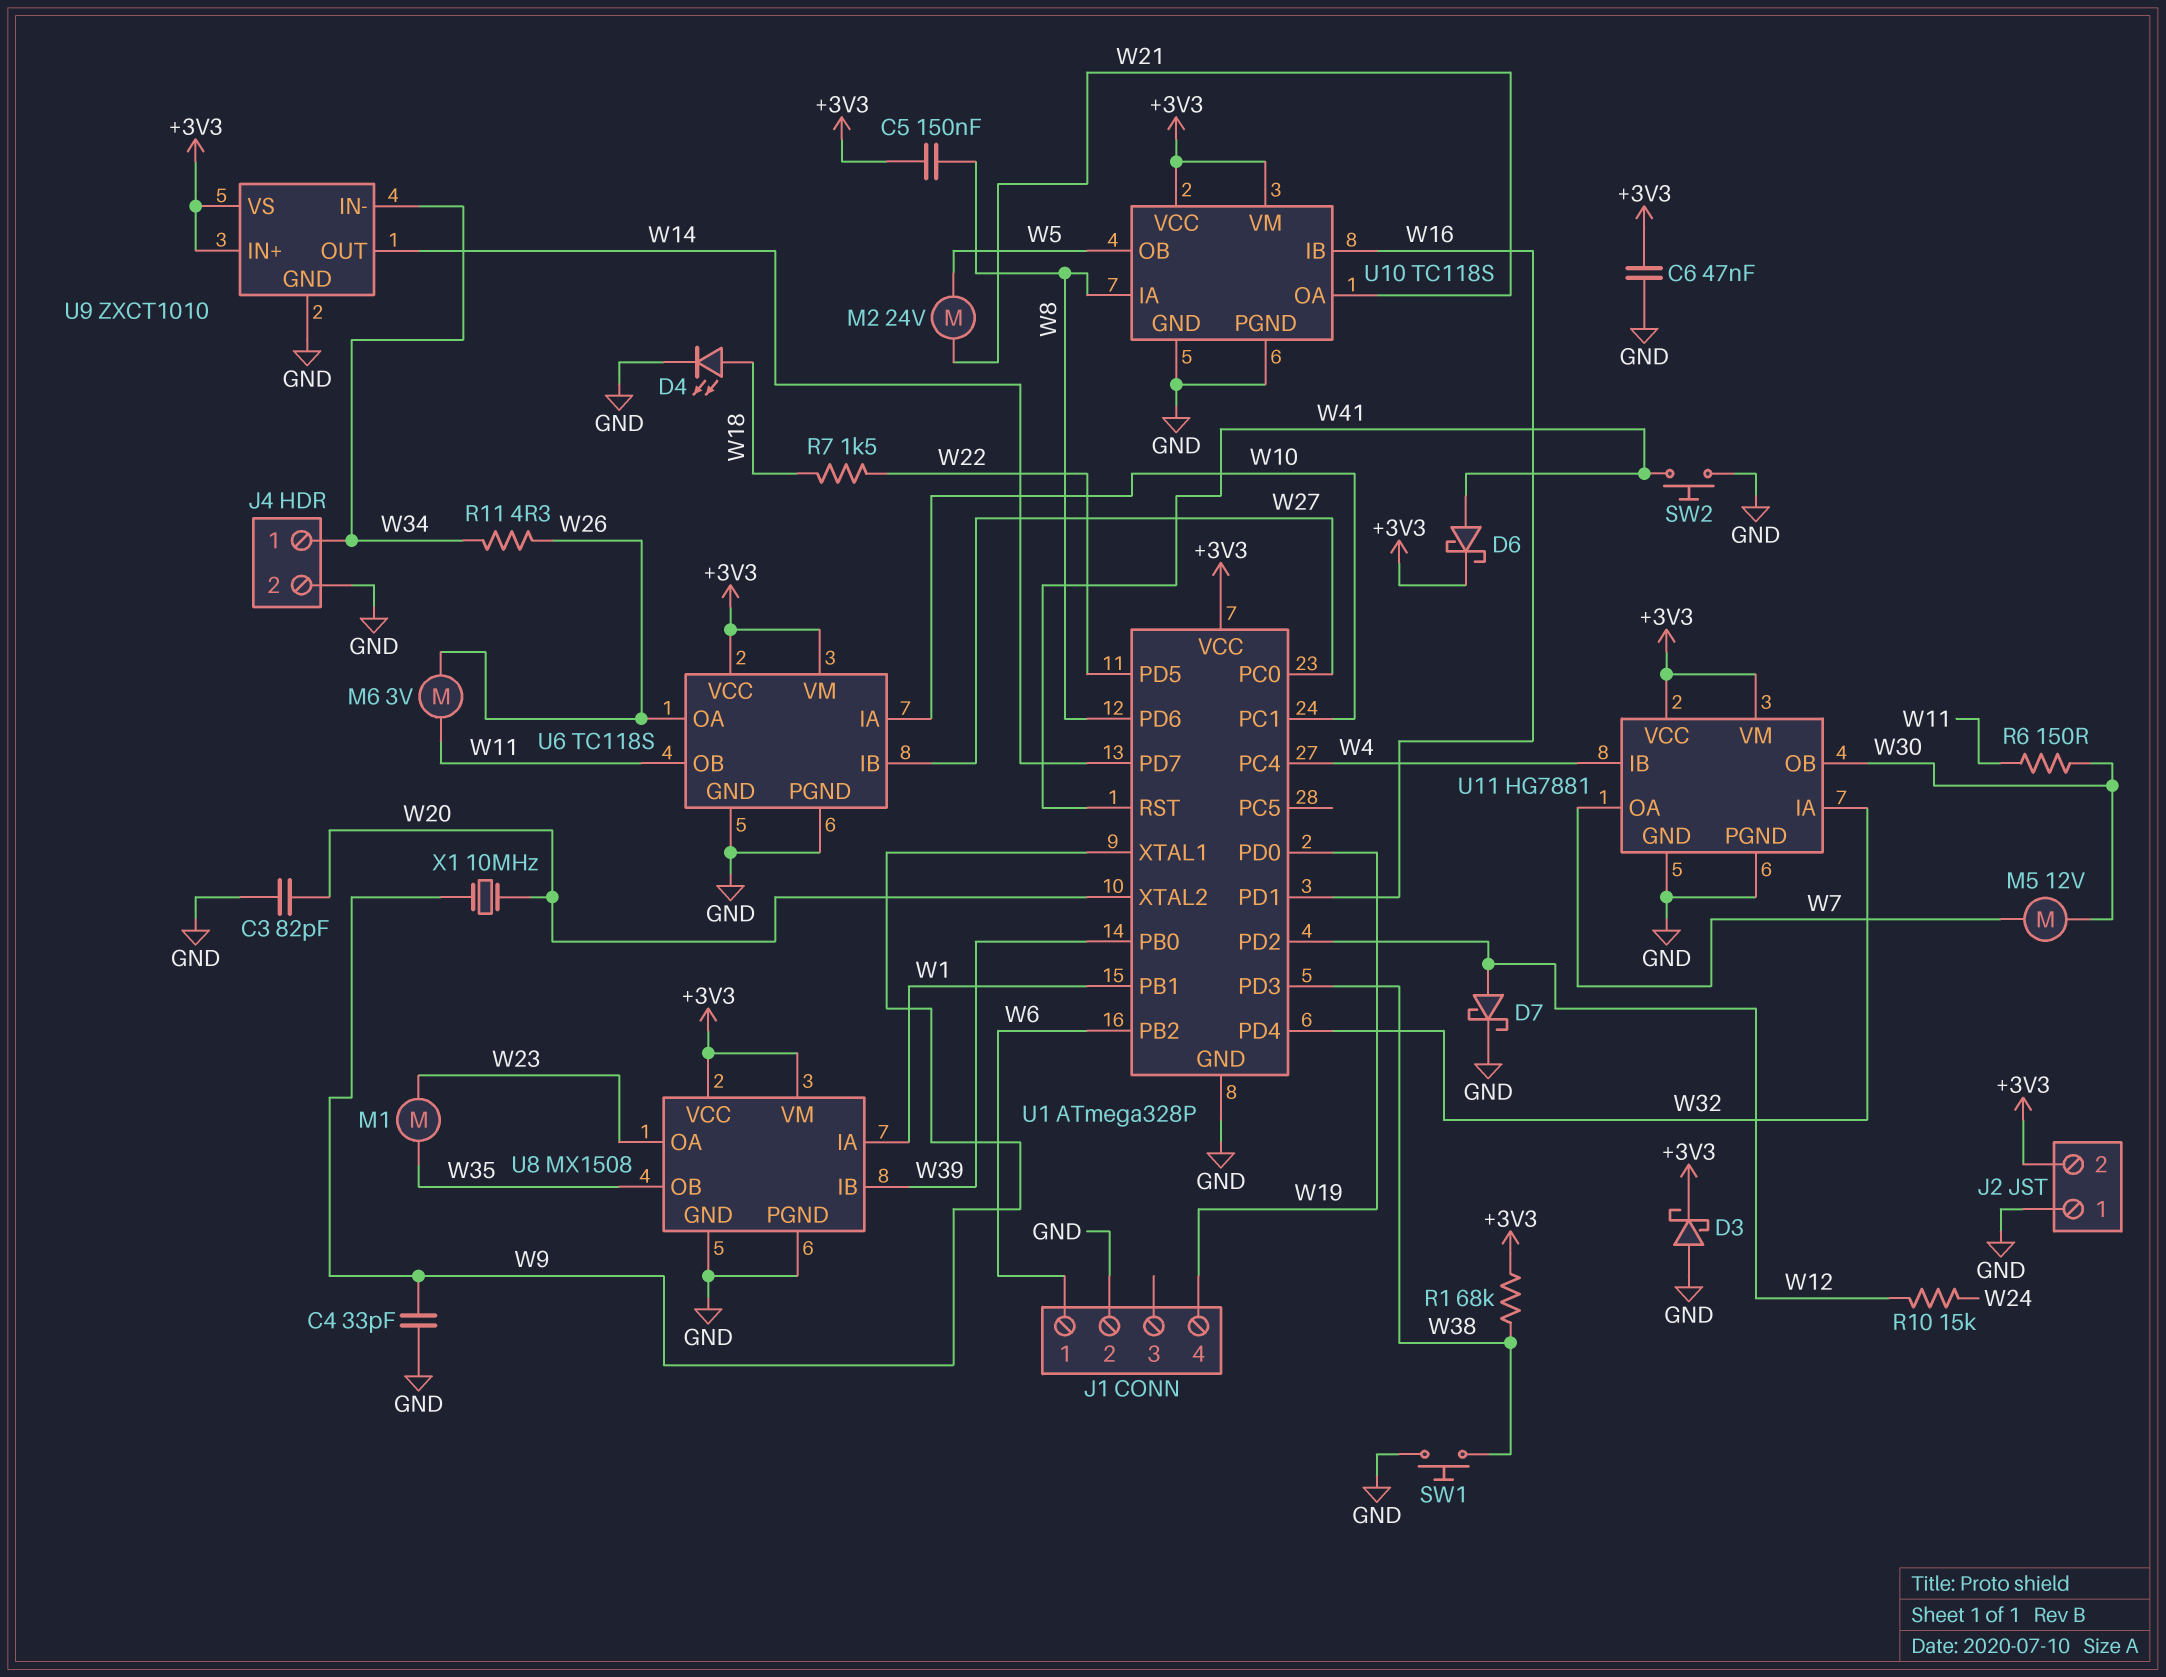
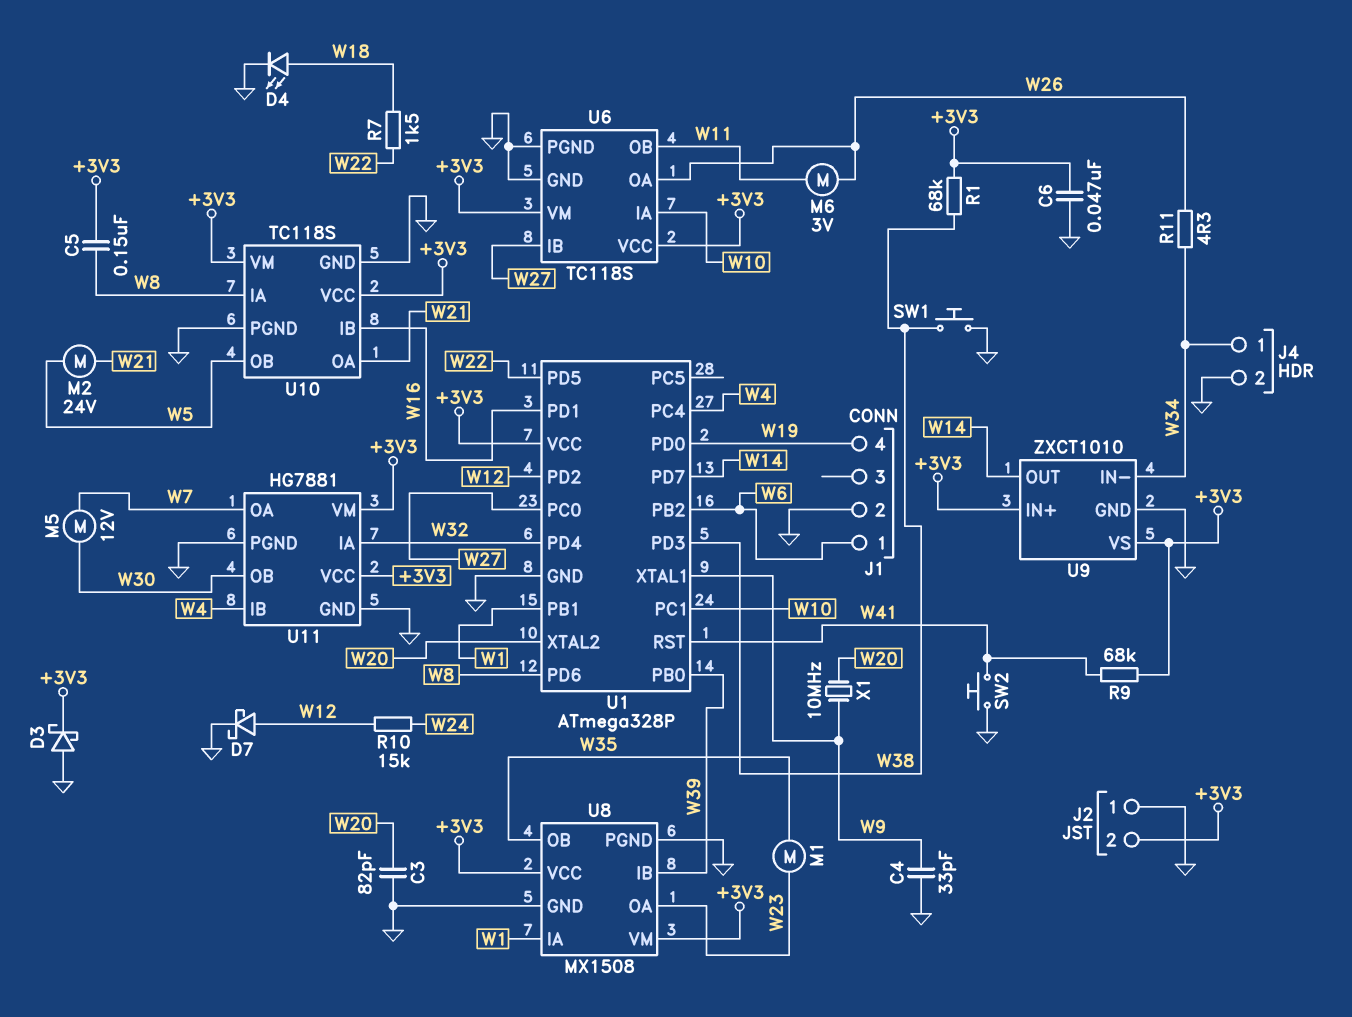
D6: schottky (A W41, K +3V3) -> none
R6: 150 (W11, W30) -> none
R9: none -> 68k (+3V3, W41)

